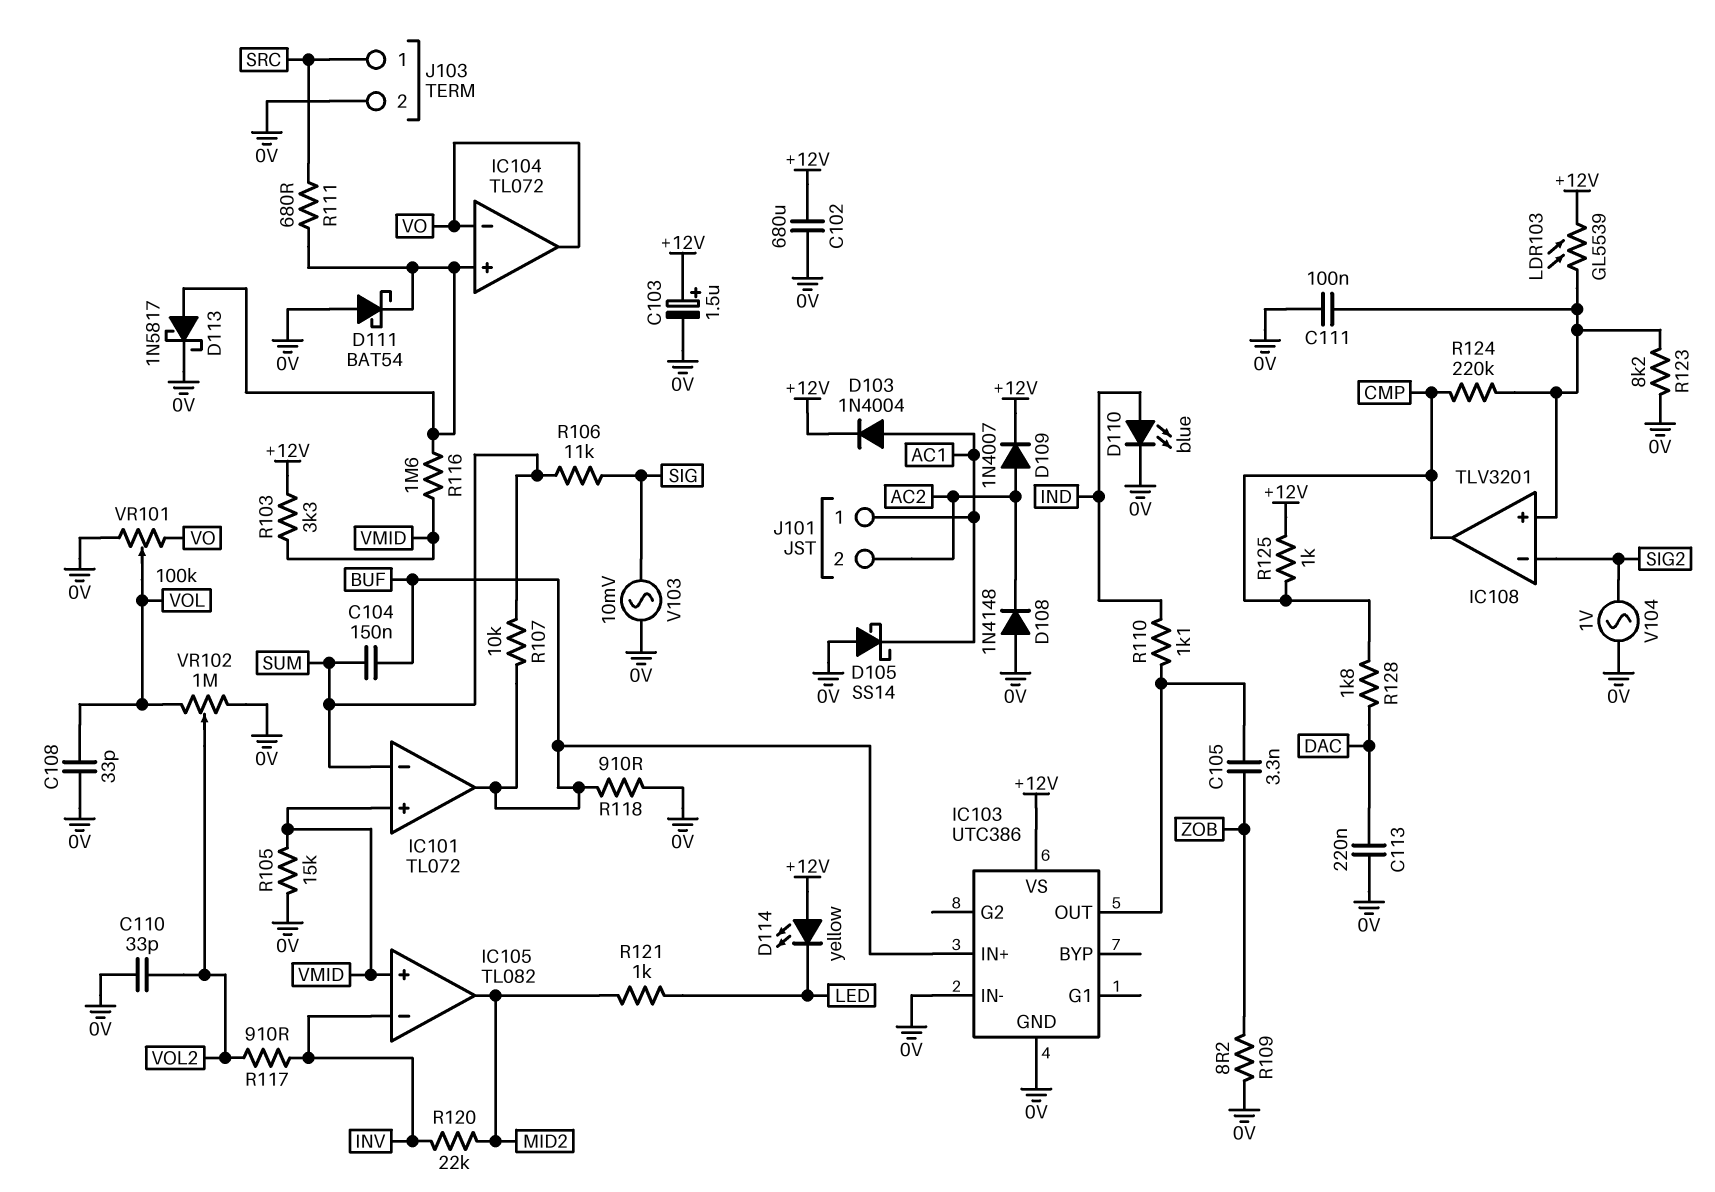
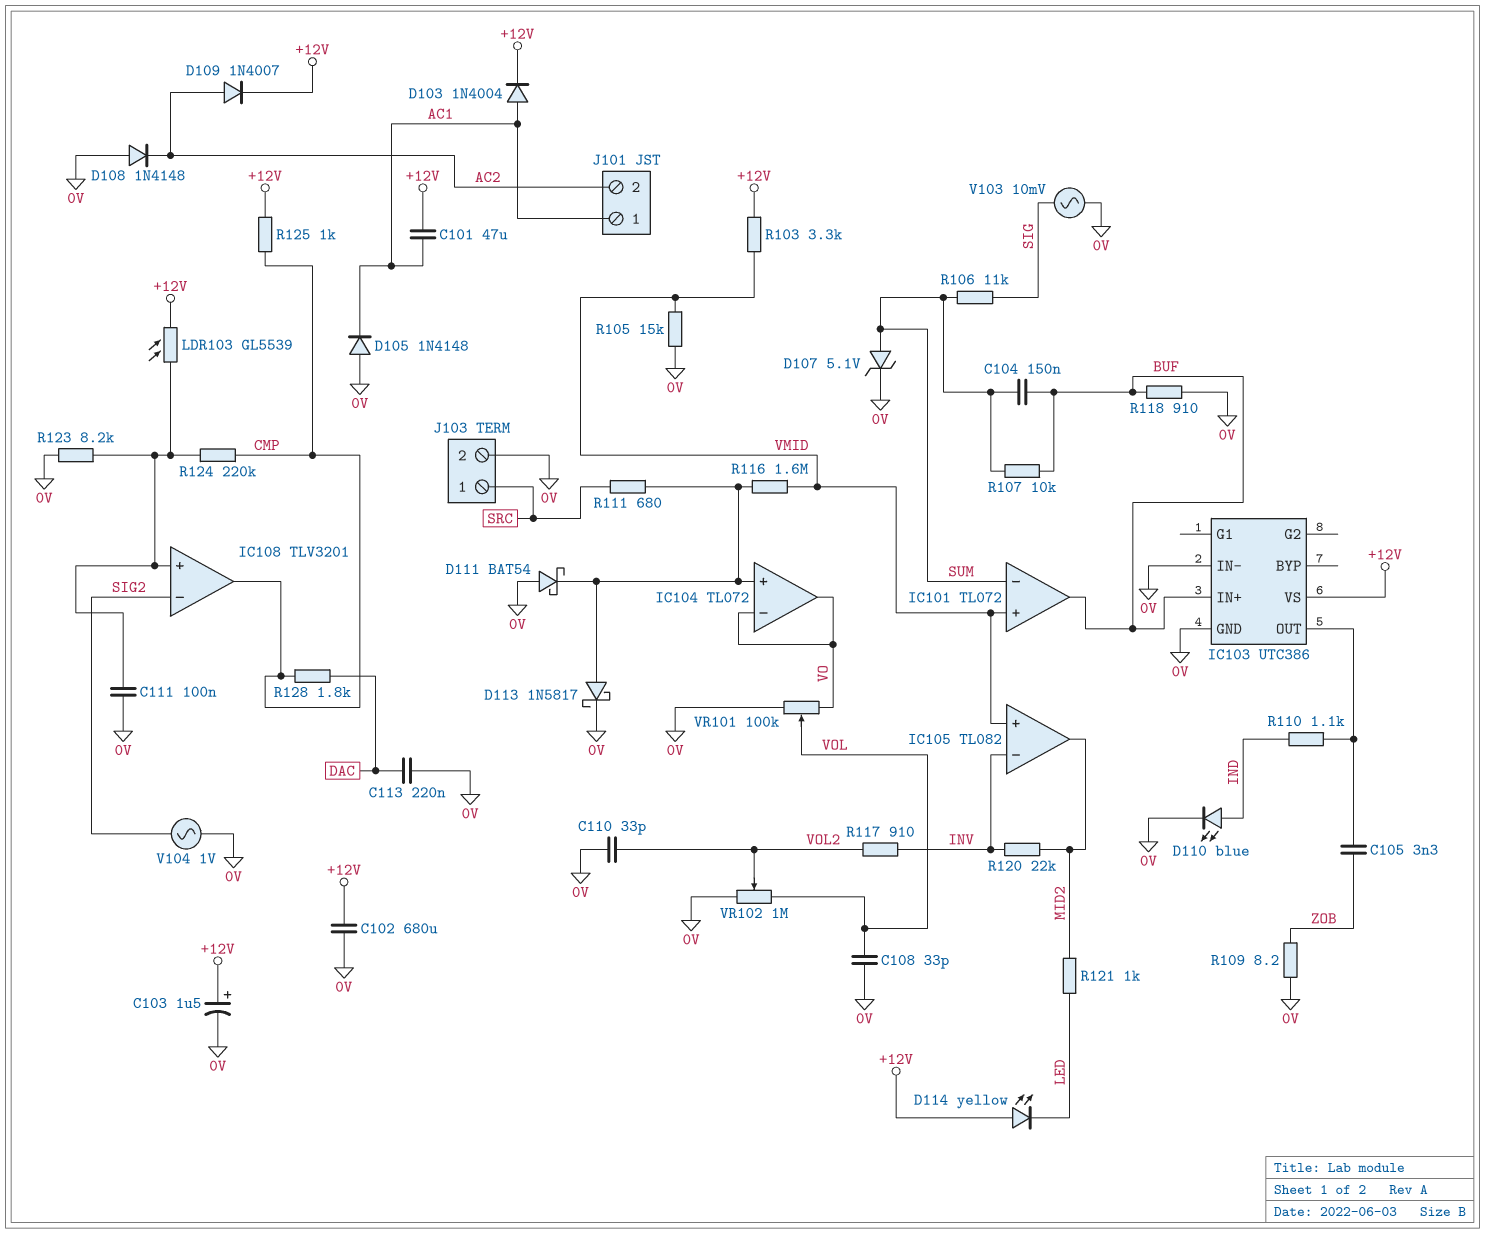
C101: none -> 47uF (+12V, AC1)
D105: schottky SS14 (A 0V, K AC1) -> diode 1N4148 (A 0V, K AC1)
D107: none -> zener 5.1V (A SUM, K 0V)

